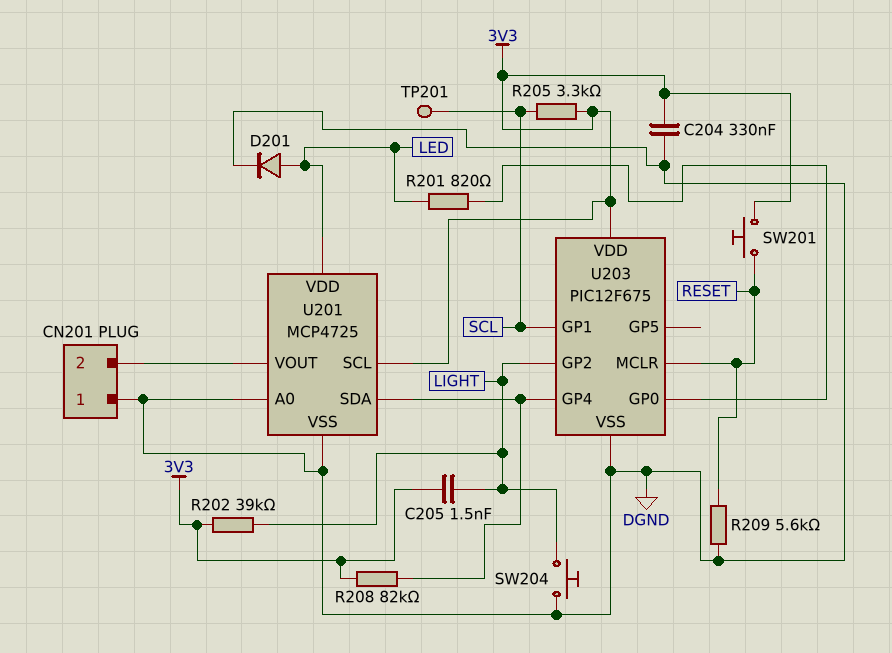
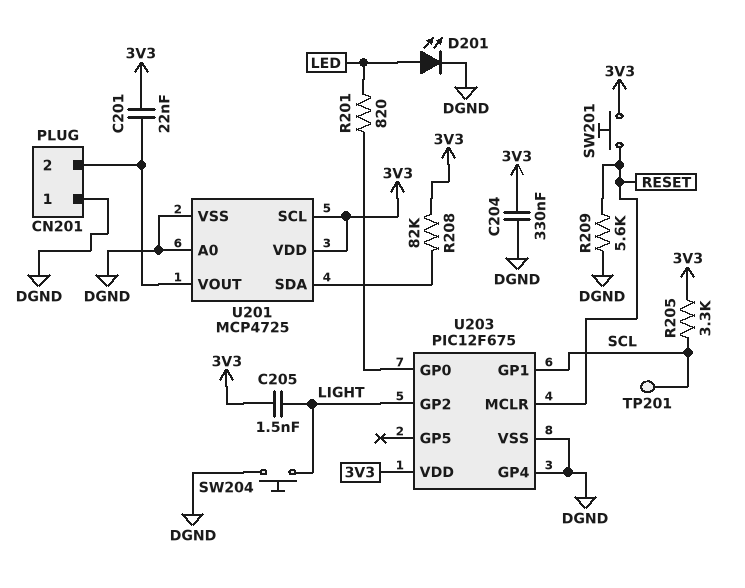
C201: none -> 22nF (3V3, CN201/2)
D201: diode (A LED, K DGND) -> LED (A LED, K DGND)
R202: 39k (3V3, LIGHT) -> none
U201 pin VDD: LED -> 3V3
U203 pin GP4: U201/SDA -> DGND

